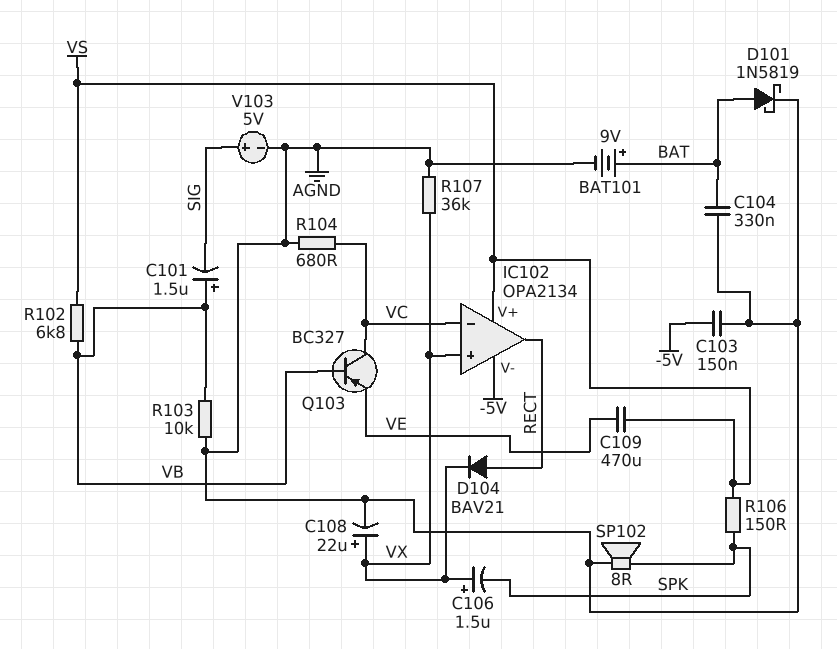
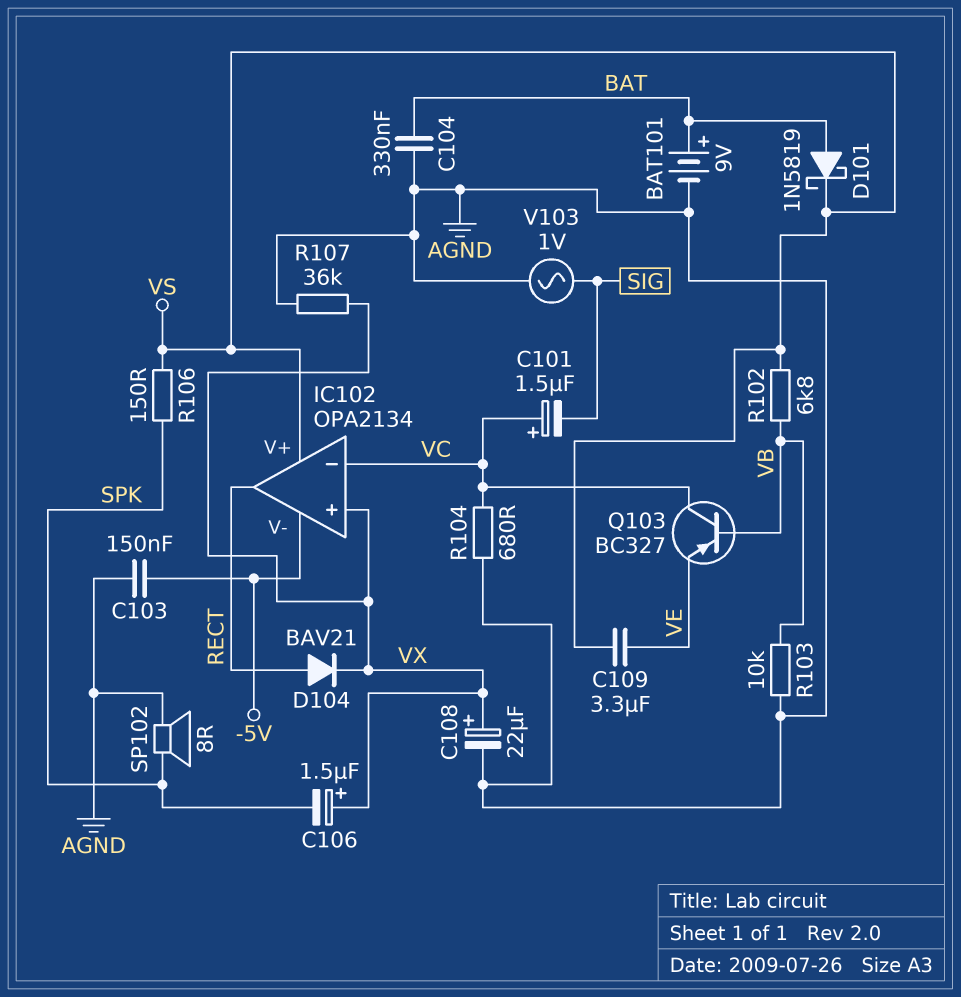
C101: 1.5uF (plus VB, minus SIG) -> 1.5uF (plus VC, minus SIG)
C109: 470uF (VE, VS) -> 3.3uF (VE, VS)
D101: schottky 1N5819 (A BAT, K AGND) -> schottky 1N5819 (A BAT, K VS)
V103: 5V (plus SIG, minus AGND) -> AC 1V (AGND, SIG)

